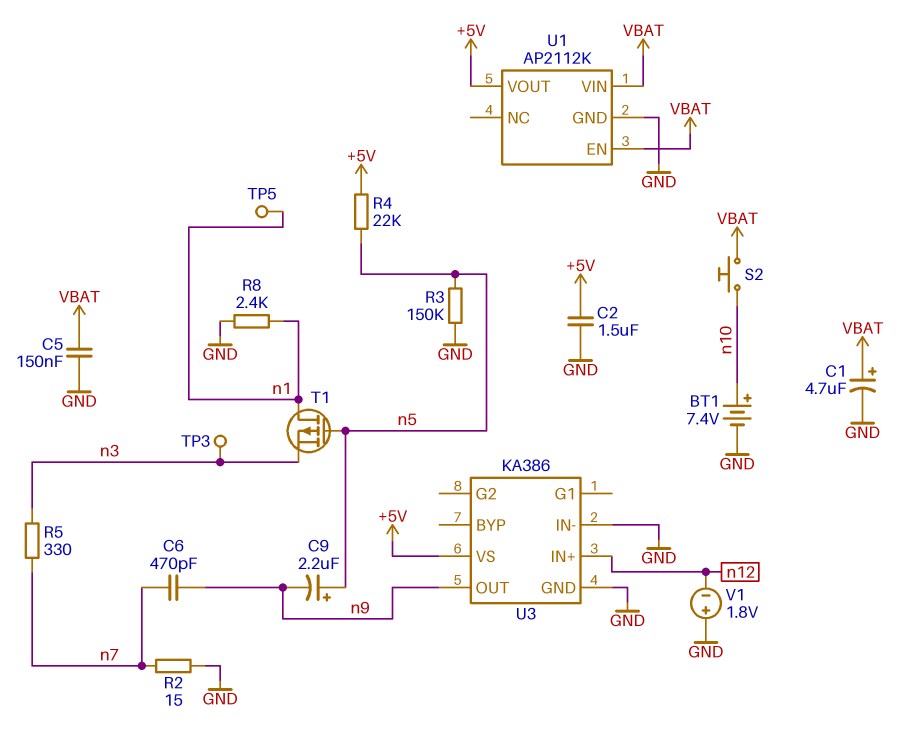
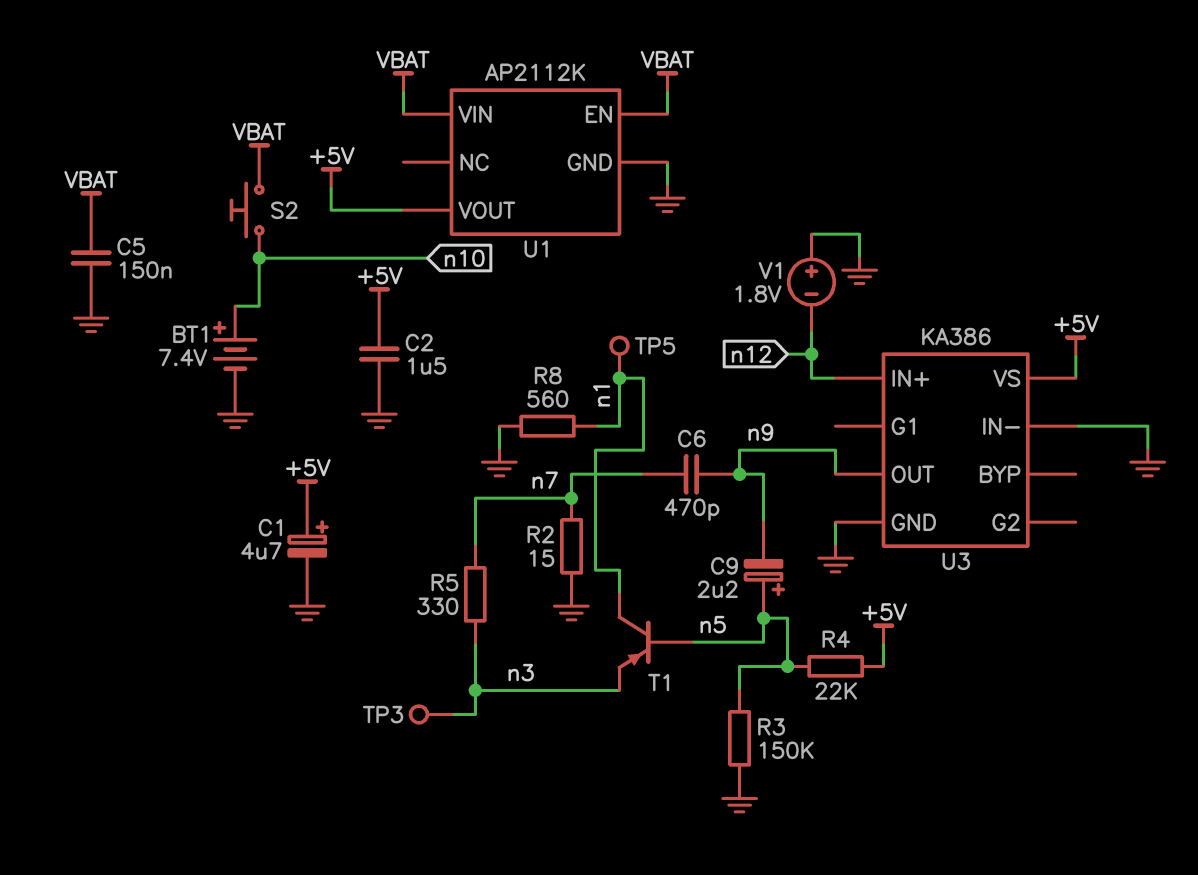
C1: 4.7uF (plus VBAT, minus GND) -> 4.7uF (plus +5V, minus GND)
R8: 2.4k (GND, n1) -> 560 (GND, n1)
T1: PMOS (G n5, D n1, S n3) -> PNP (B n5, C n1, E n3)

